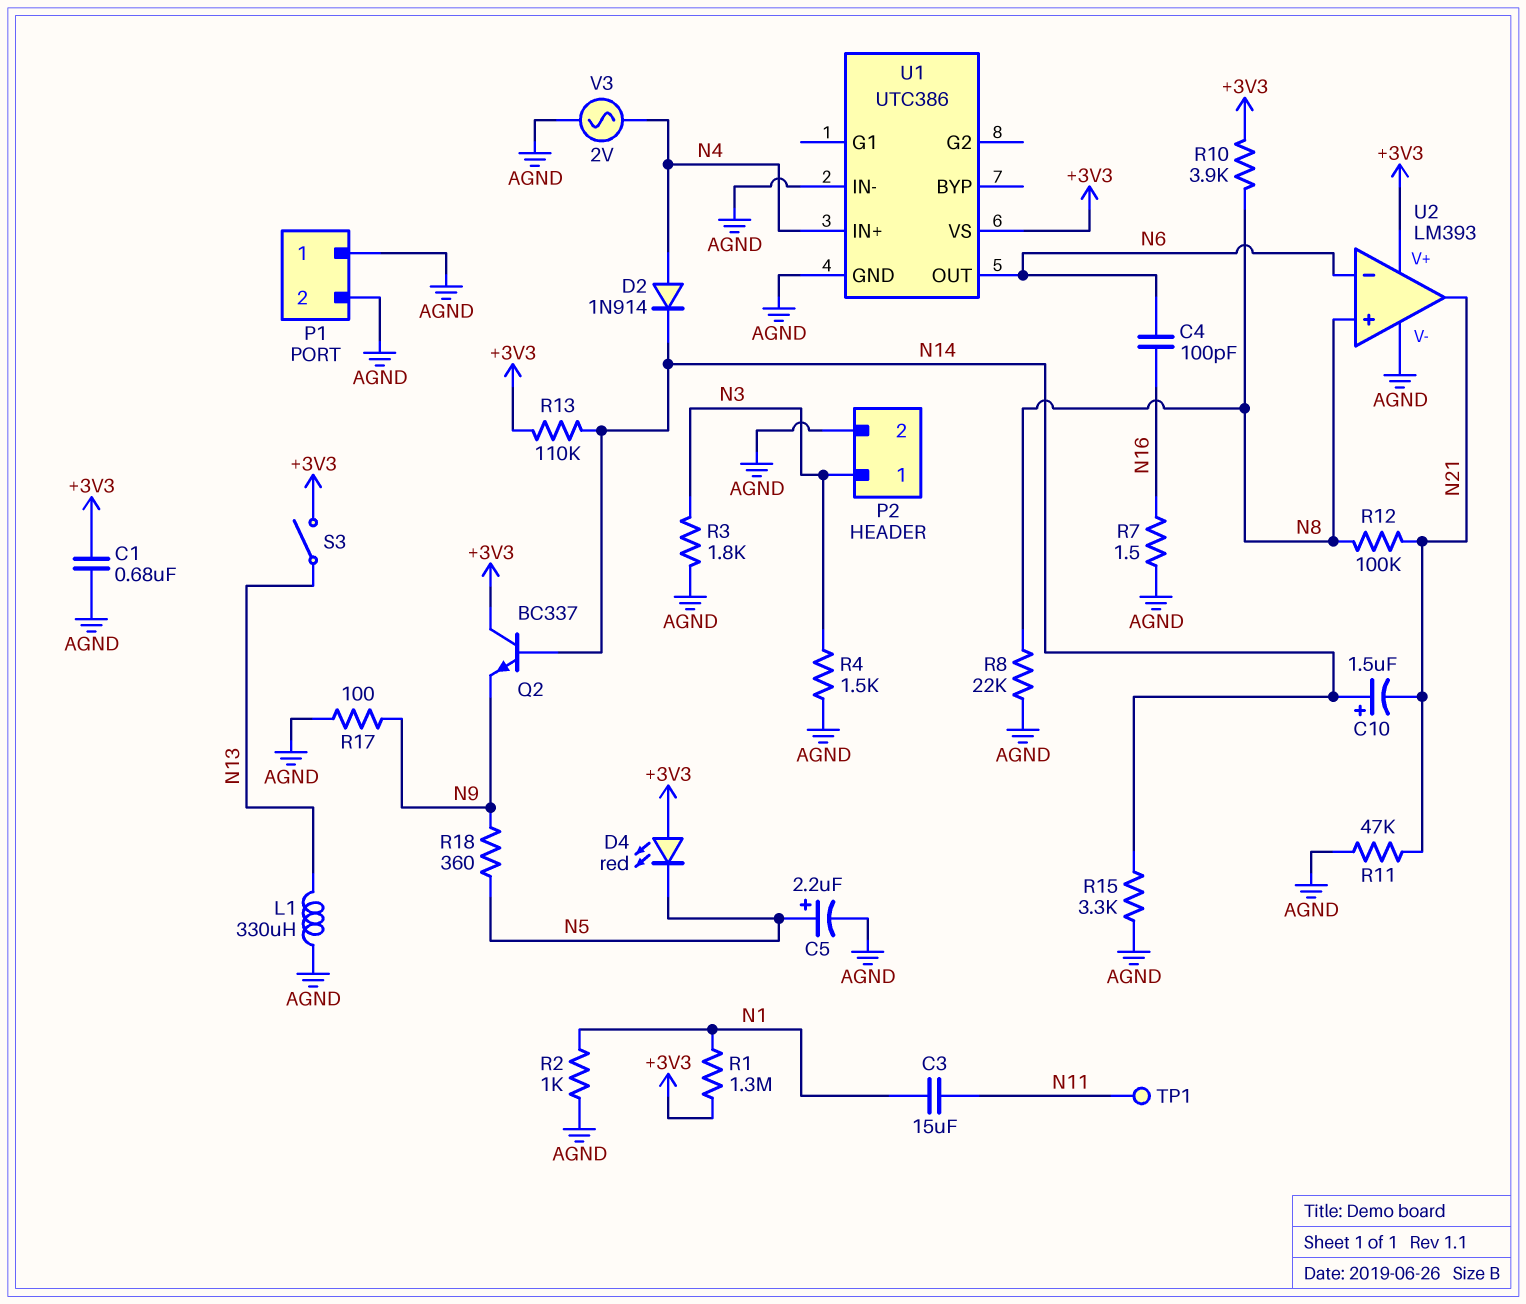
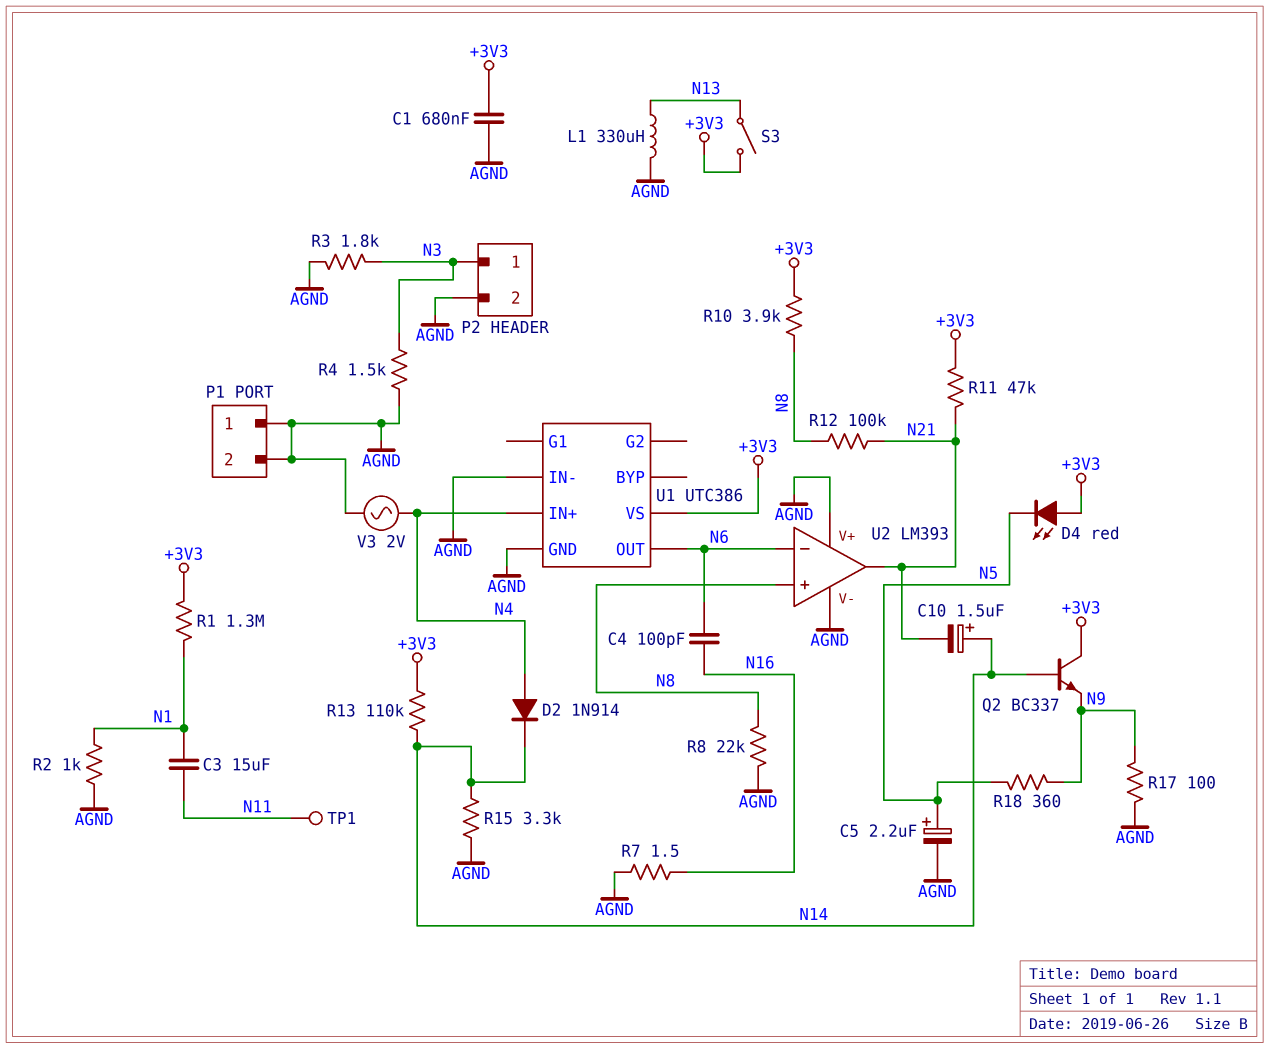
R11: 47k (AGND, N21) -> 47k (+3V3, N21)
U2 pin V+: +3V3 -> AGND

